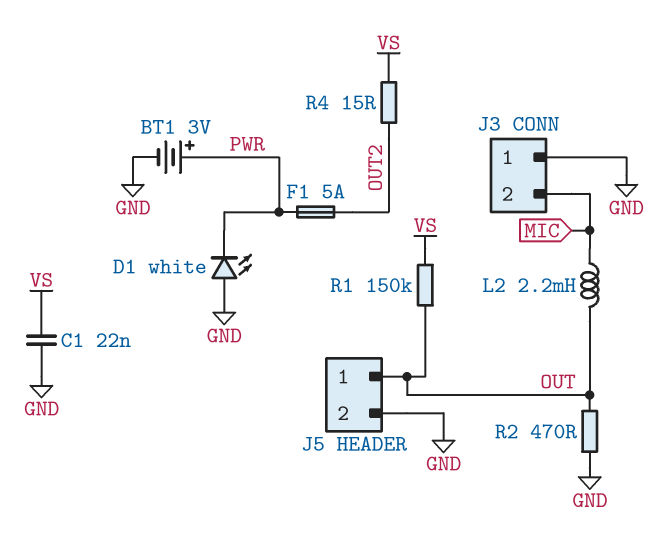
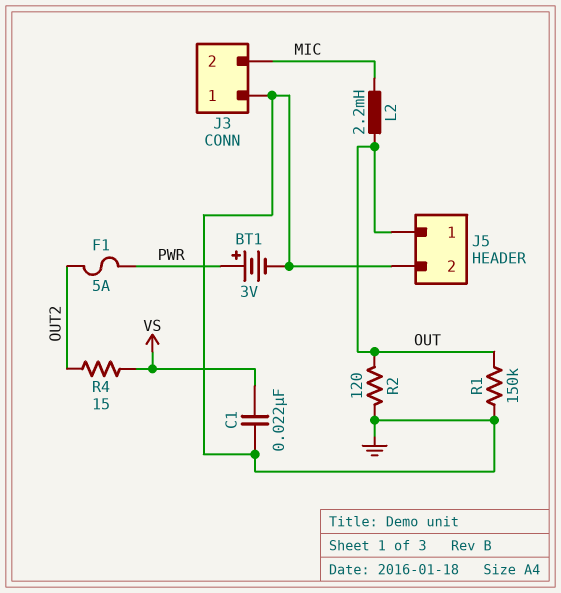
D1: LED white (A GND, K PWR) -> none
R1: 150k (OUT, VS) -> 150k (GND, OUT)
R2: 470 (GND, OUT) -> 120 (GND, OUT)

